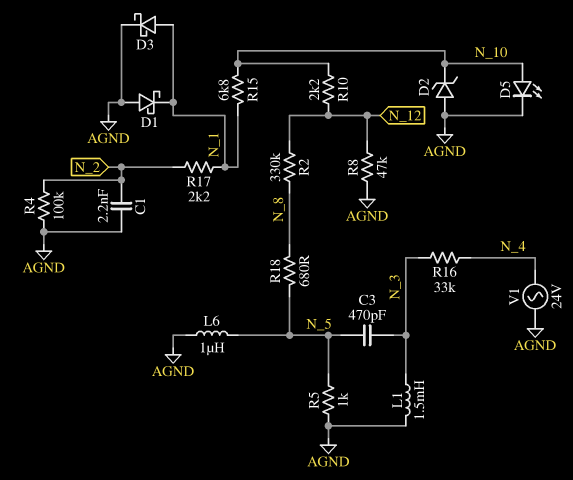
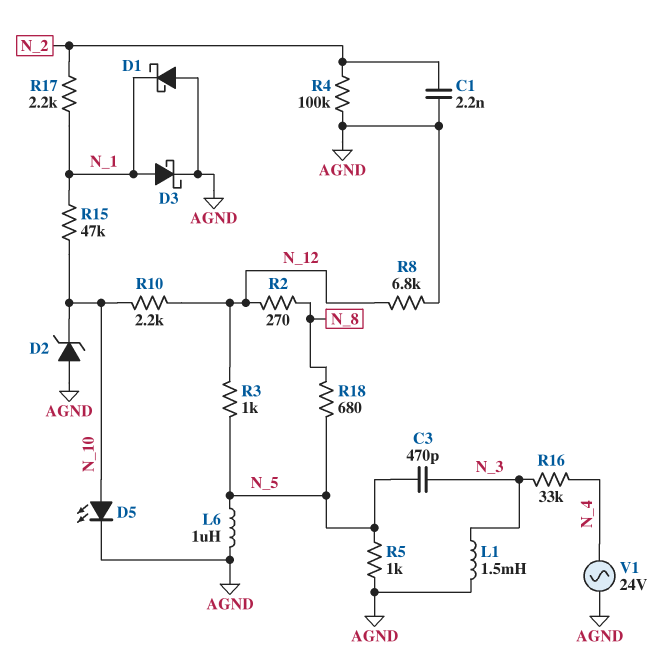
R2: 330k (N_8, N_12) -> 270 (N_8, N_12)
R3: none -> 1k (N_5, N_12)
R8: 47k (AGND, N_12) -> 6.8k (AGND, N_12)
R15: 6.8k (N_1, N_10) -> 47k (N_1, N_10)

